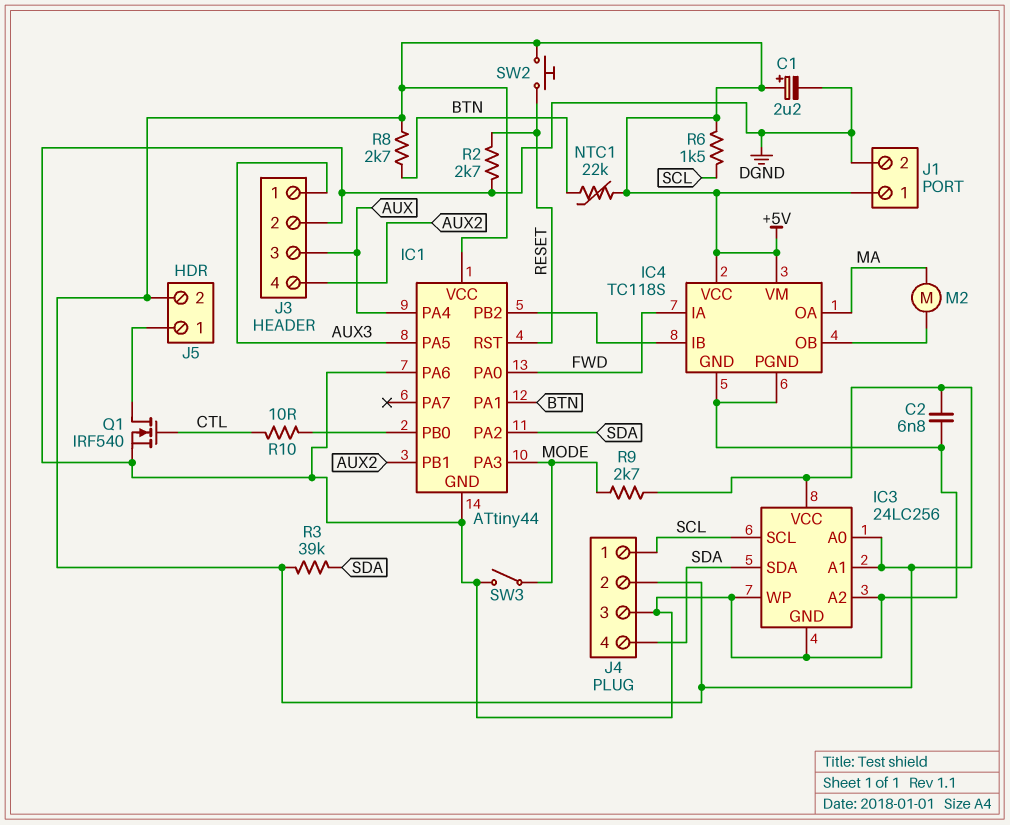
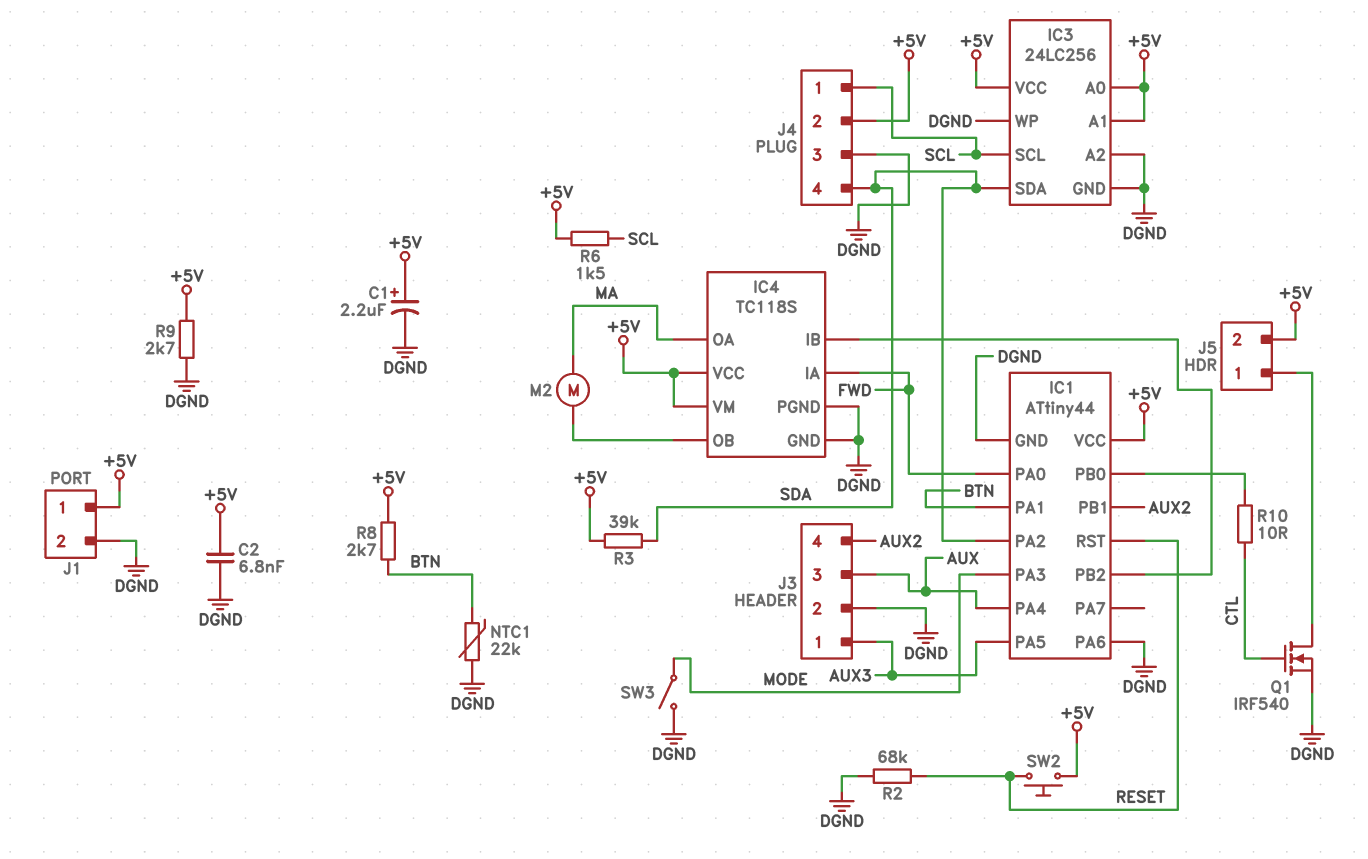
NTC1: 22k (+5V, BTN) -> 22k (BTN, DGND)
R2: 2.7k (DGND, RESET) -> 68k (DGND, RESET)
R9: 2.7k (+5V, MODE) -> 2.7k (+5V, DGND)

